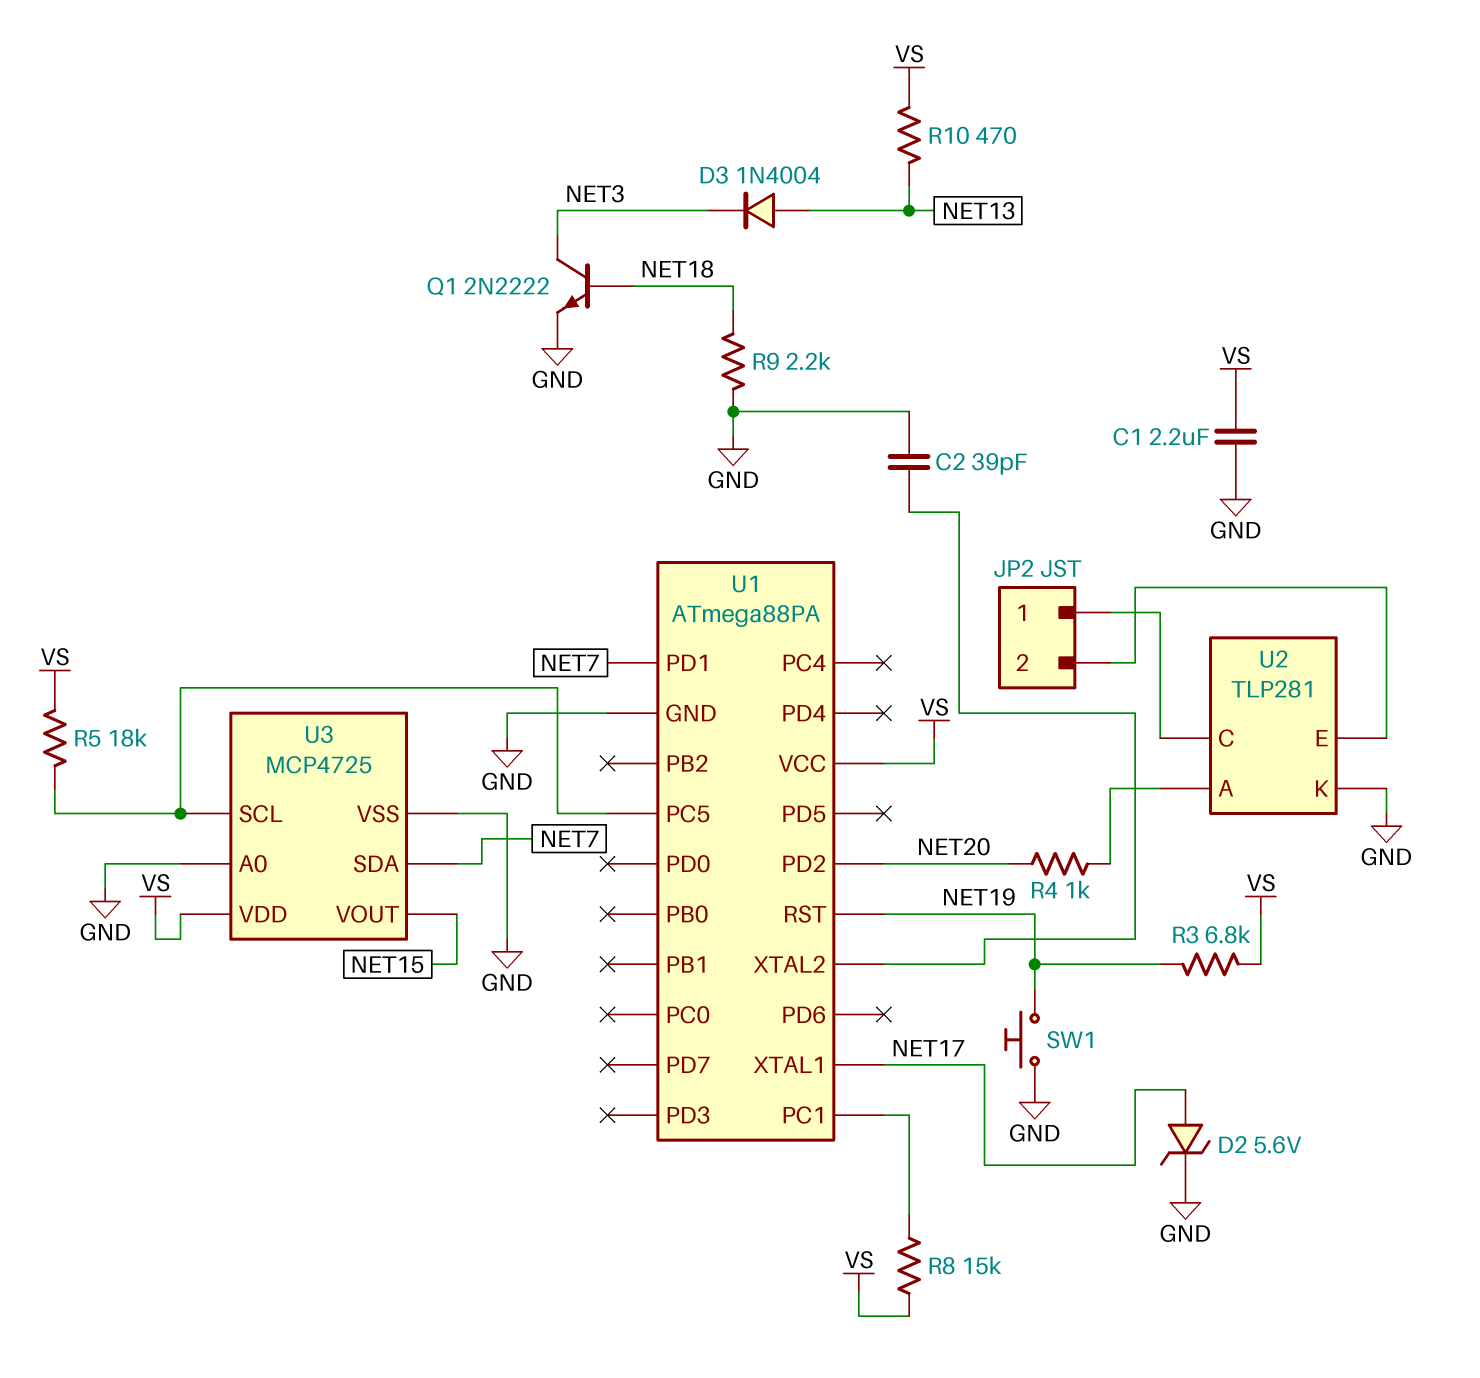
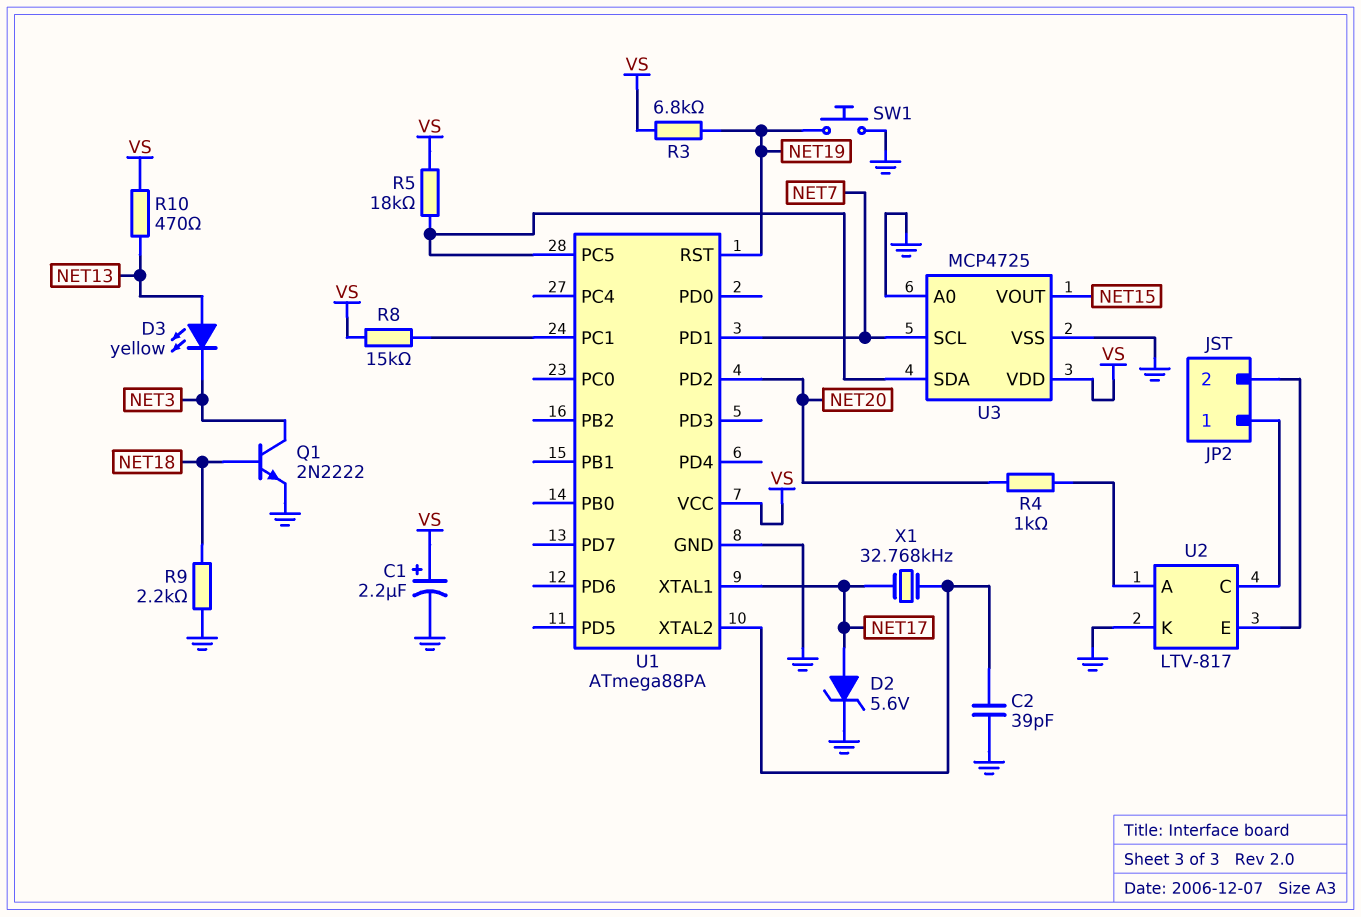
C1: 2.2uF (GND, VS) -> 2.2uF (plus VS, minus GND)
D3: diode 1N4004 (A NET13, K NET3) -> LED yellow (A NET13, K NET3)
U2: TLP281 -> LTV-817
U3 pin SCL: U1/PC5 -> NET7
U3 pin SDA: NET7 -> U1/PC5
X1: none -> 32.768kHz (NET17, U1/XTAL2)

